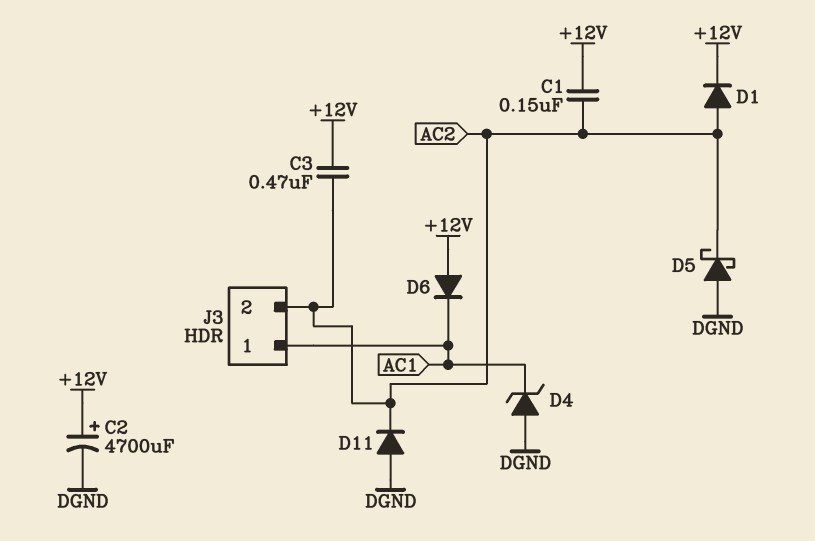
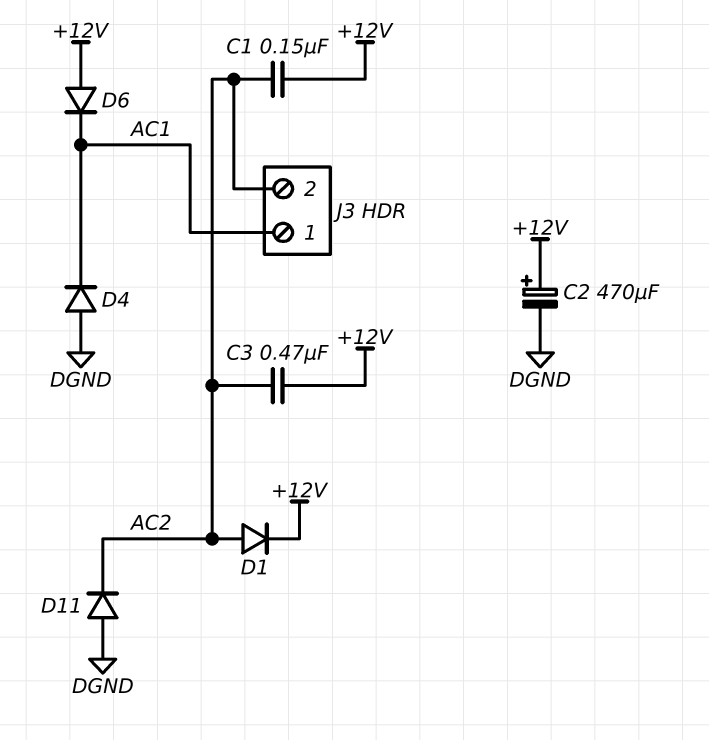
C2: 4700uF (plus +12V, minus DGND) -> 470uF (plus +12V, minus DGND)
D4: zener (A DGND, K AC1) -> diode (A DGND, K AC1)
D5: schottky (A DGND, K AC2) -> none

